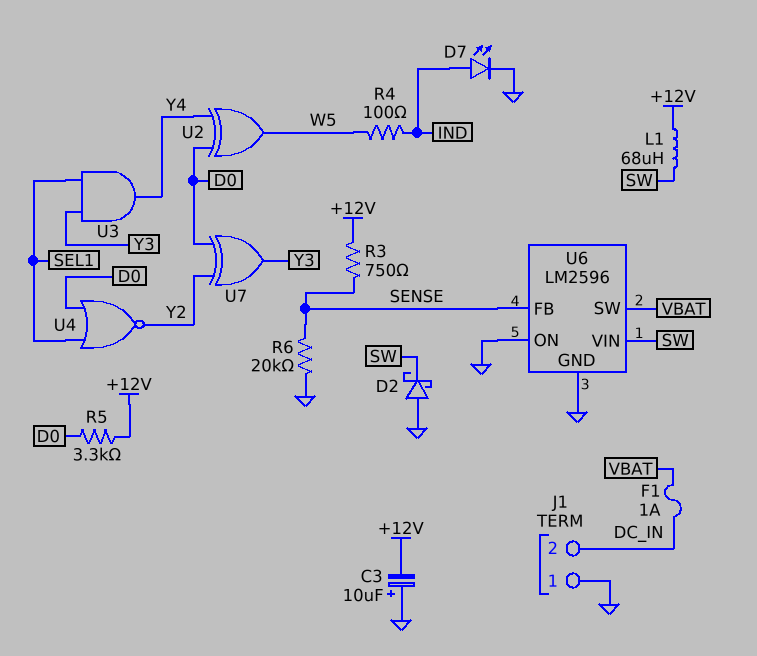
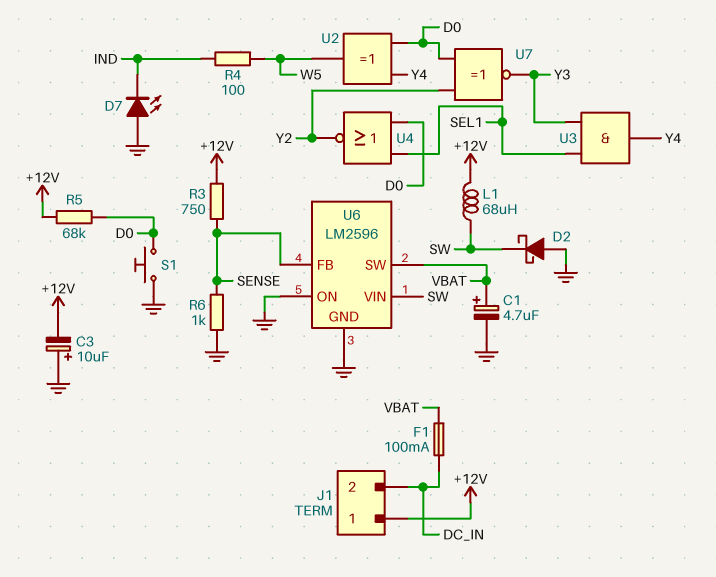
C1: none -> 4.7uF (plus VBAT, minus GND)
D7: LED (A IND, K GND) -> LED (A GND, K IND)
F1: 1A (DC_IN, VBAT) -> 100mA (DC_IN, VBAT)
J1 pin 1: GND -> +12V
R5: 3.3k (+12V, D0) -> 68k (+12V, D0)
R6: 20k (GND, SENSE) -> 1k (GND, SENSE)
S1: none -> button (D0, GND)
U7: XOR (in D0, in Y2, out Y3) -> XNOR (in D0, in Y2, out Y3)

